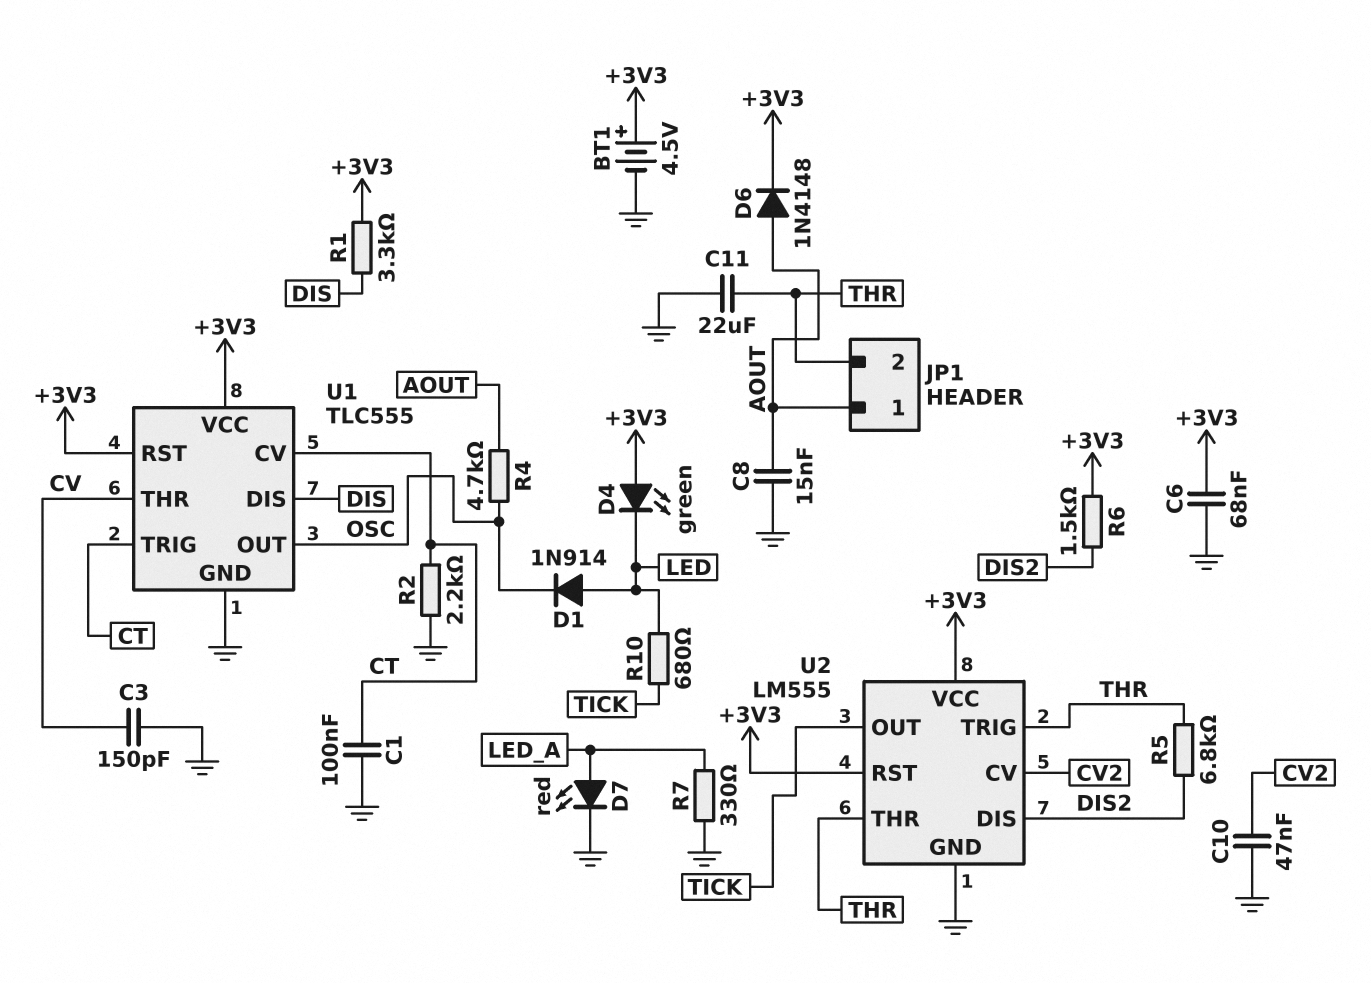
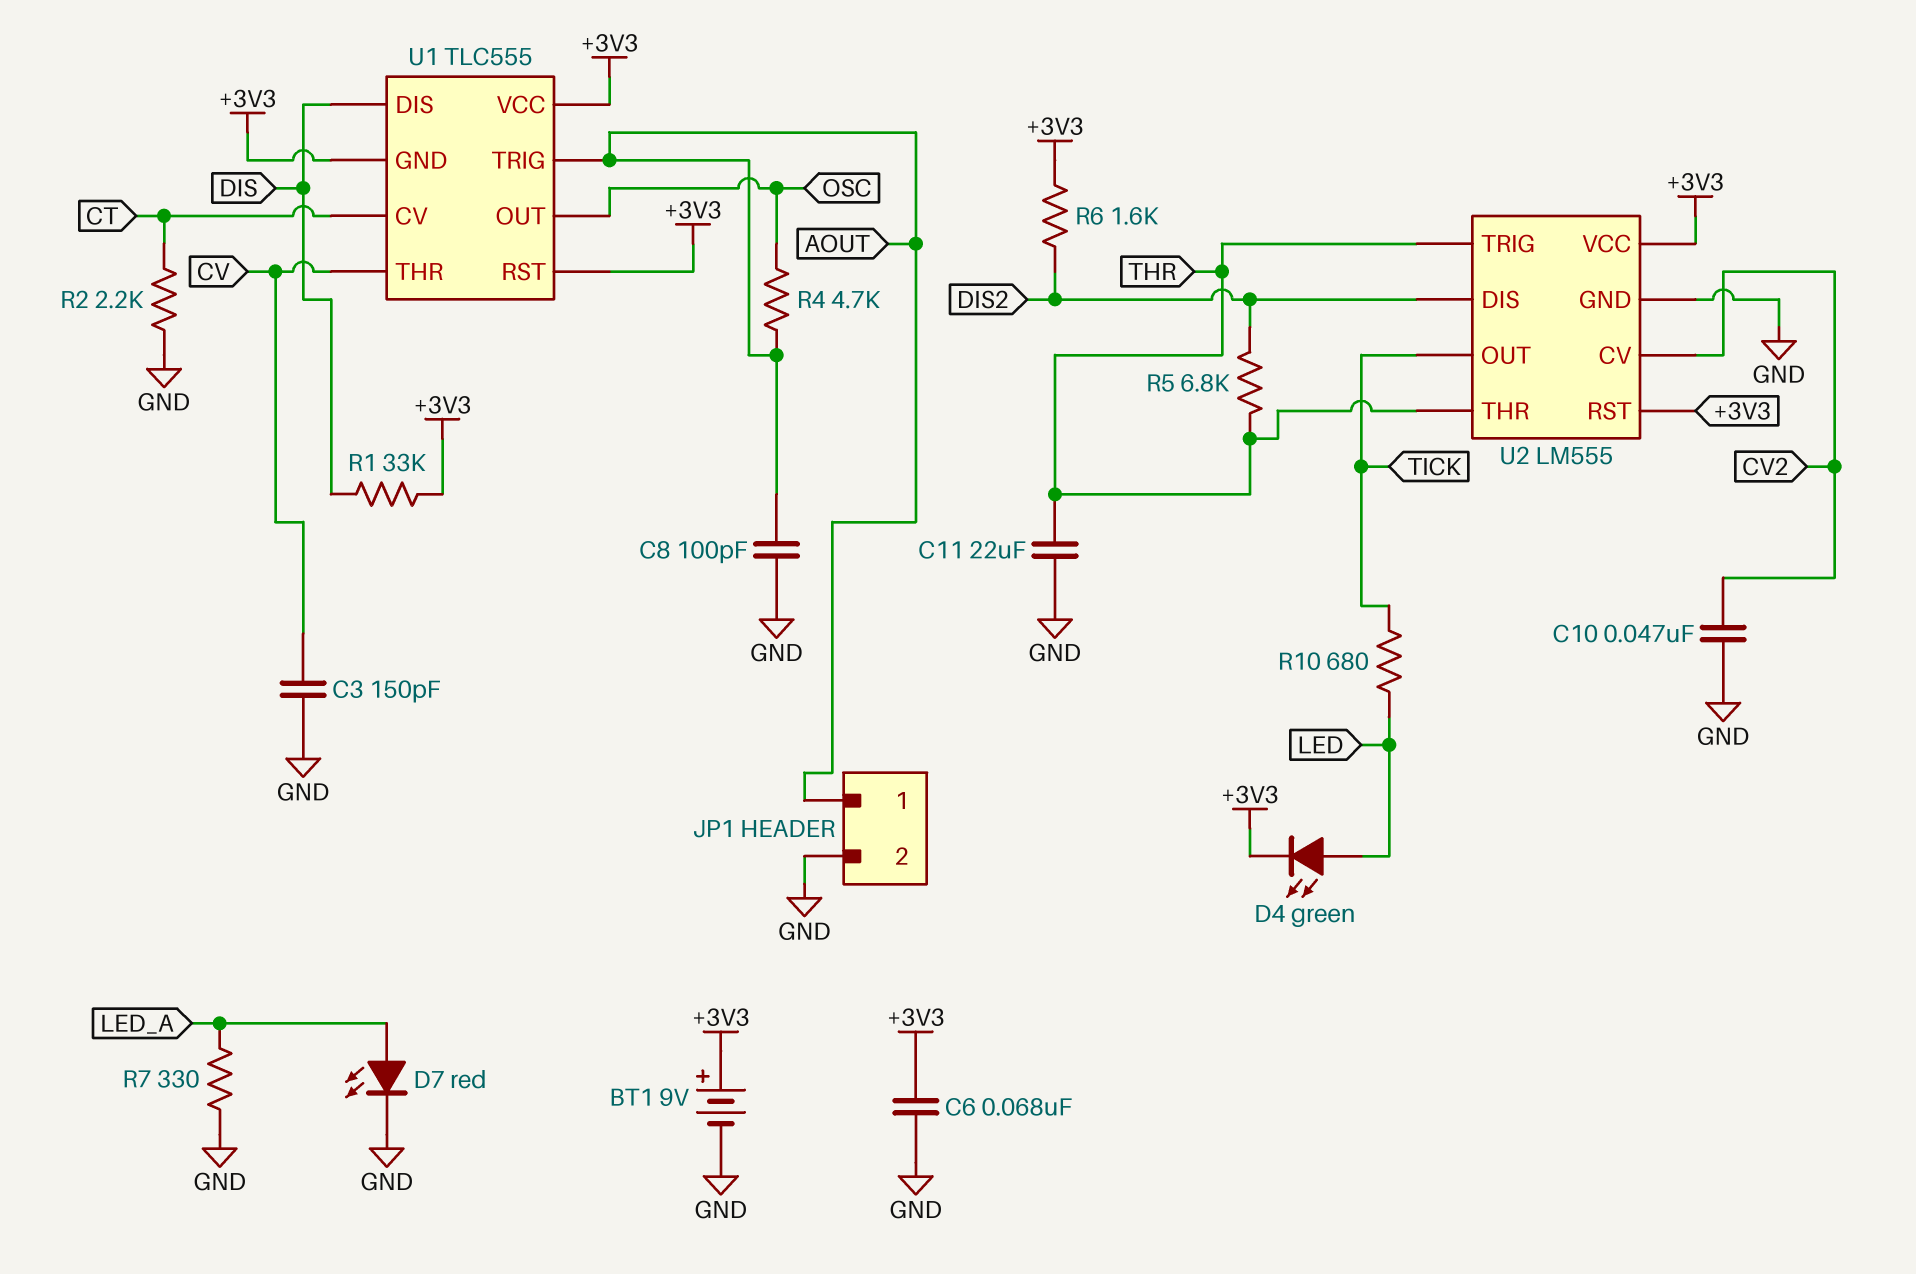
BT1: 4.5V (plus +3V3, minus GND) -> 9V (plus +3V3, minus GND)
C1: 100nF (CT, GND) -> none
C8: 15nF (AOUT, GND) -> 100pF (AOUT, GND)
D1: diode 1N914 (A LED, K OSC) -> none
D4: LED green (A +3V3, K LED) -> LED green (A LED, K +3V3)
D6: diode 1N4148 (A AOUT, K +3V3) -> none
JP1 pin 2: THR -> GND
R1: 3.3k (+3V3, DIS) -> 33k (+3V3, DIS)
R6: 1.5k (+3V3, DIS2) -> 1.6k (+3V3, DIS2)
U1 pin GND: GND -> +3V3
U1 pin TRIG: CT -> AOUT

